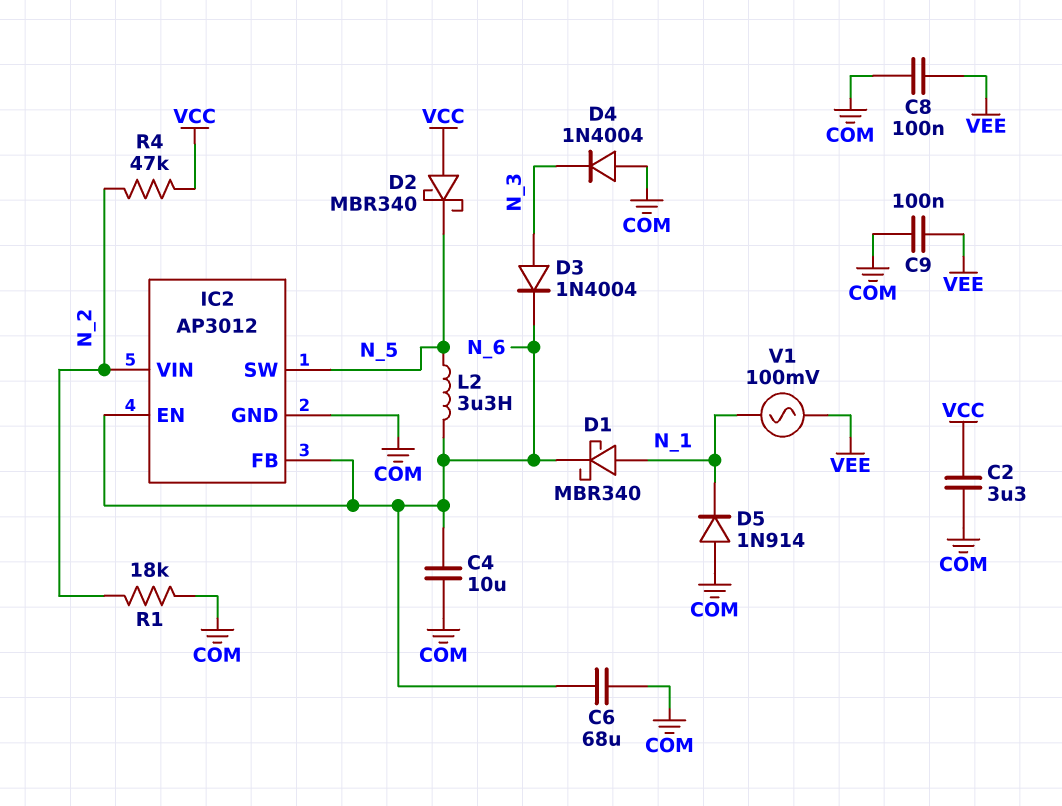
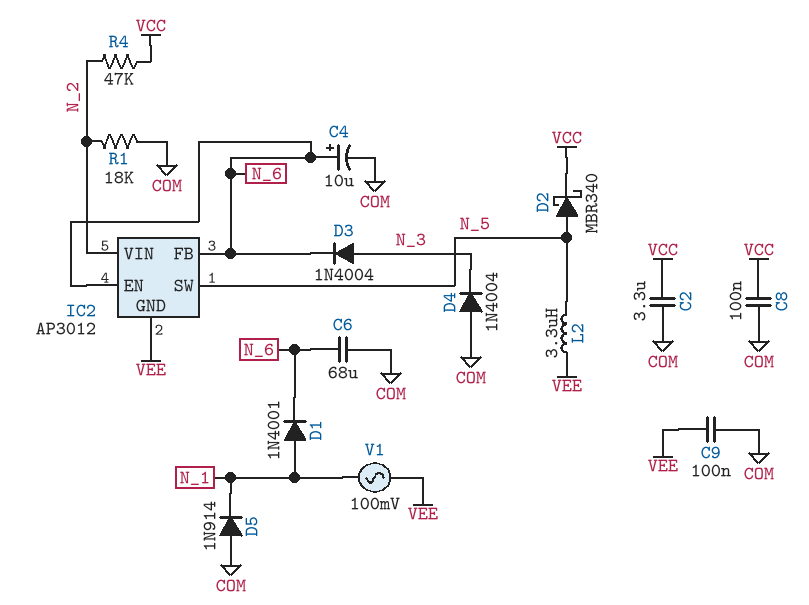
C4: 10uF (COM, N_6) -> 10uF (plus N_6, minus COM)
C8: 100nF (COM, VEE) -> 100nF (COM, VCC)
D1: schottky MBR340 (A N_1, K N_6) -> diode 1N4001 (A N_1, K N_6)
D2: schottky MBR340 (A VCC, K N_5) -> schottky MBR340 (A N_5, K VCC)
IC2 pin GND: COM -> VEE
L2: 3.3uH (N_5, N_6) -> 3.3uH (N_5, VEE)

